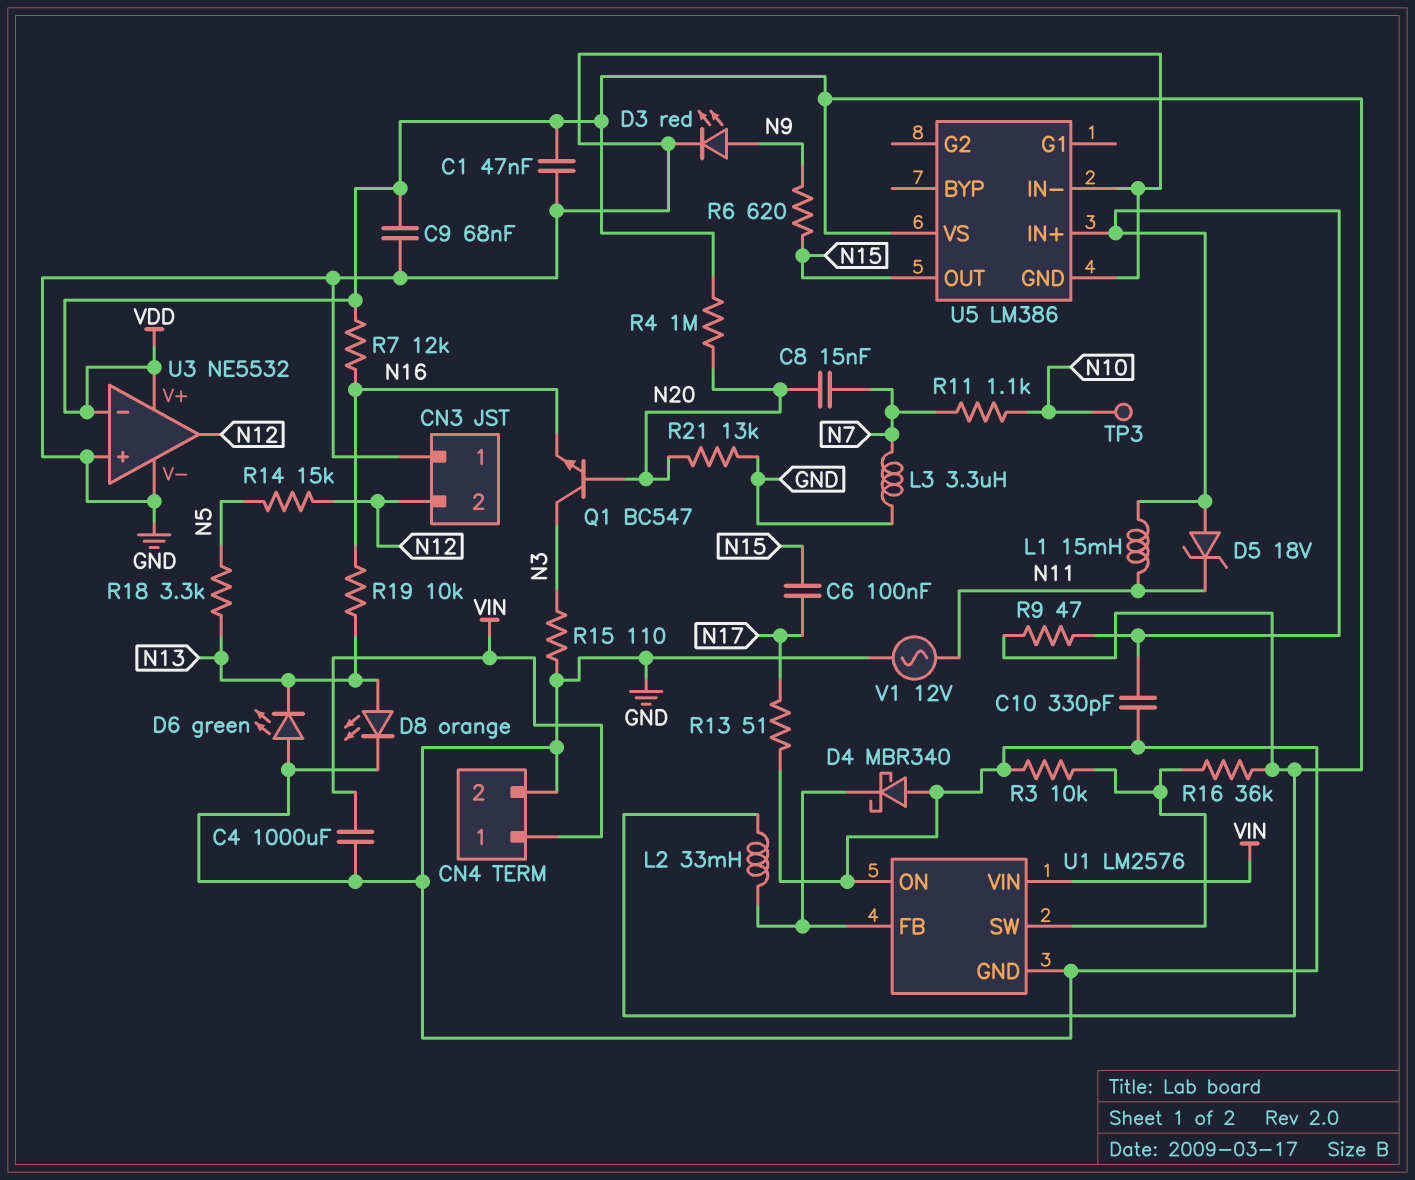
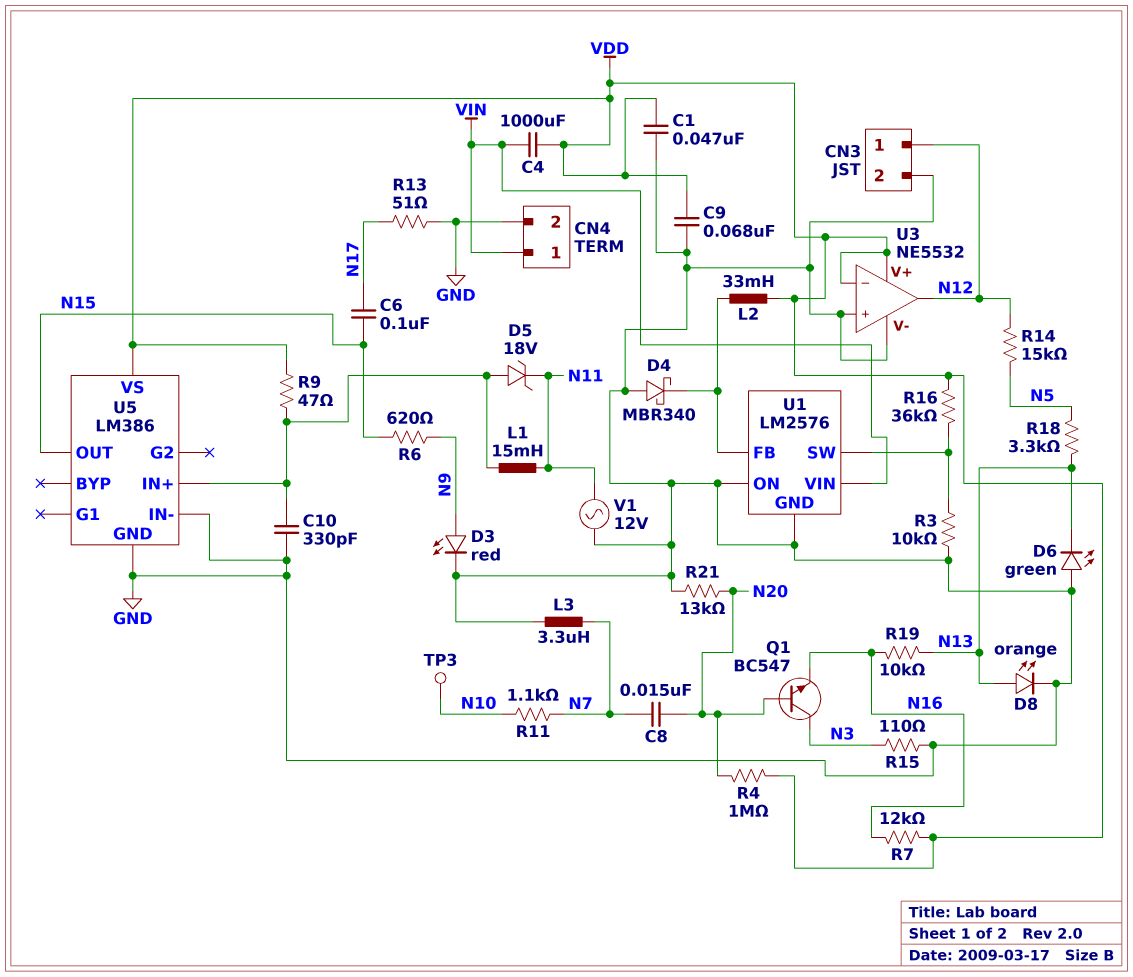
C4: 1000uF (GND, VIN) -> 1000uF (VDD, VIN)
CN3 pin 1: GND -> N12
CN3 pin 2: N12 -> GND

